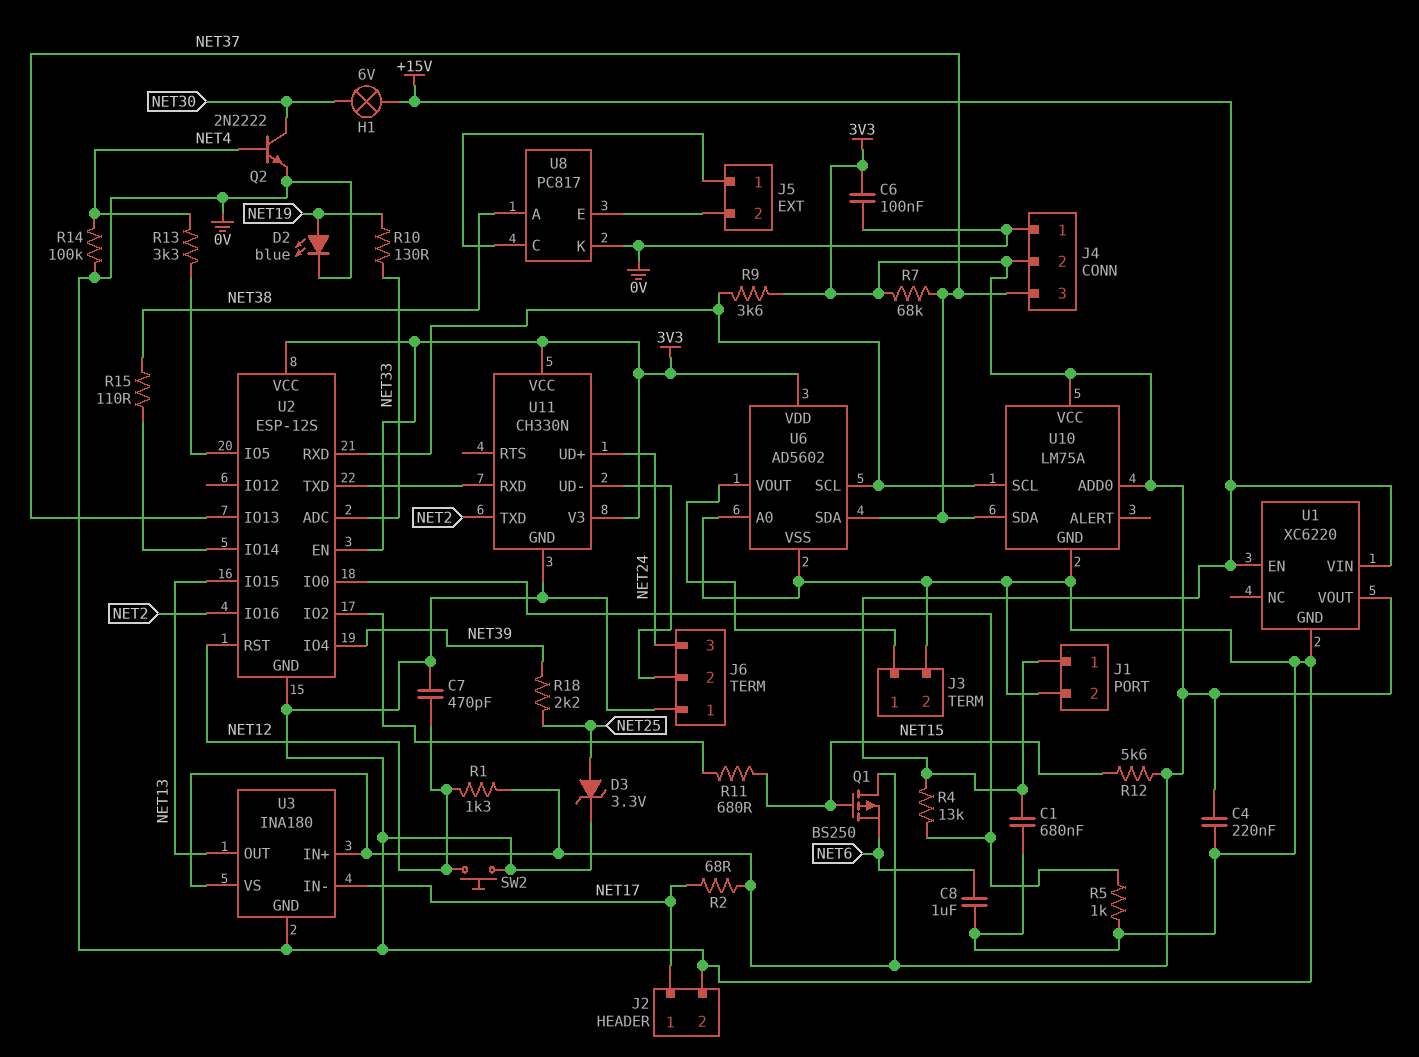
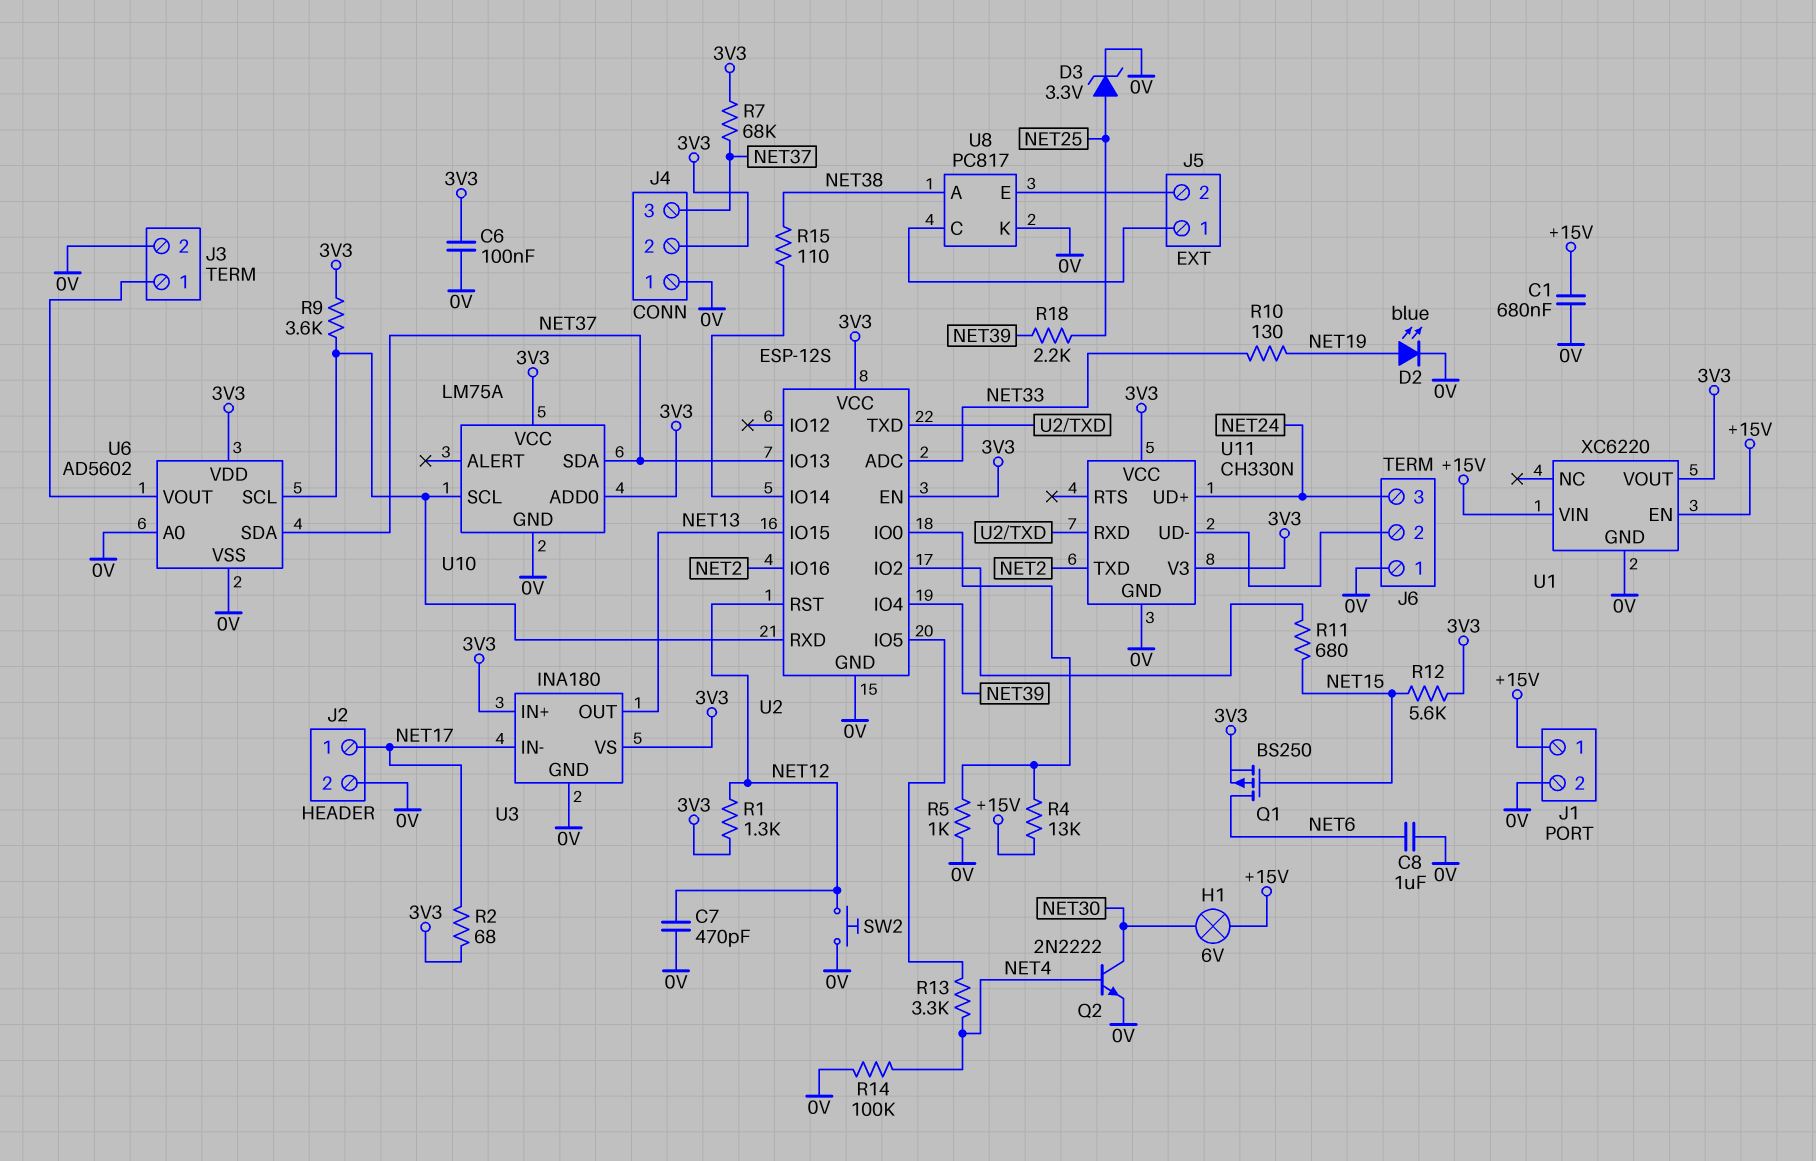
C4: 220nF (0V, 3V3) -> none
Q1: PMOS BS250 (G NET15, D 3V3, S NET6) -> PMOS BS250 (G NET15, D NET6, S 3V3)

